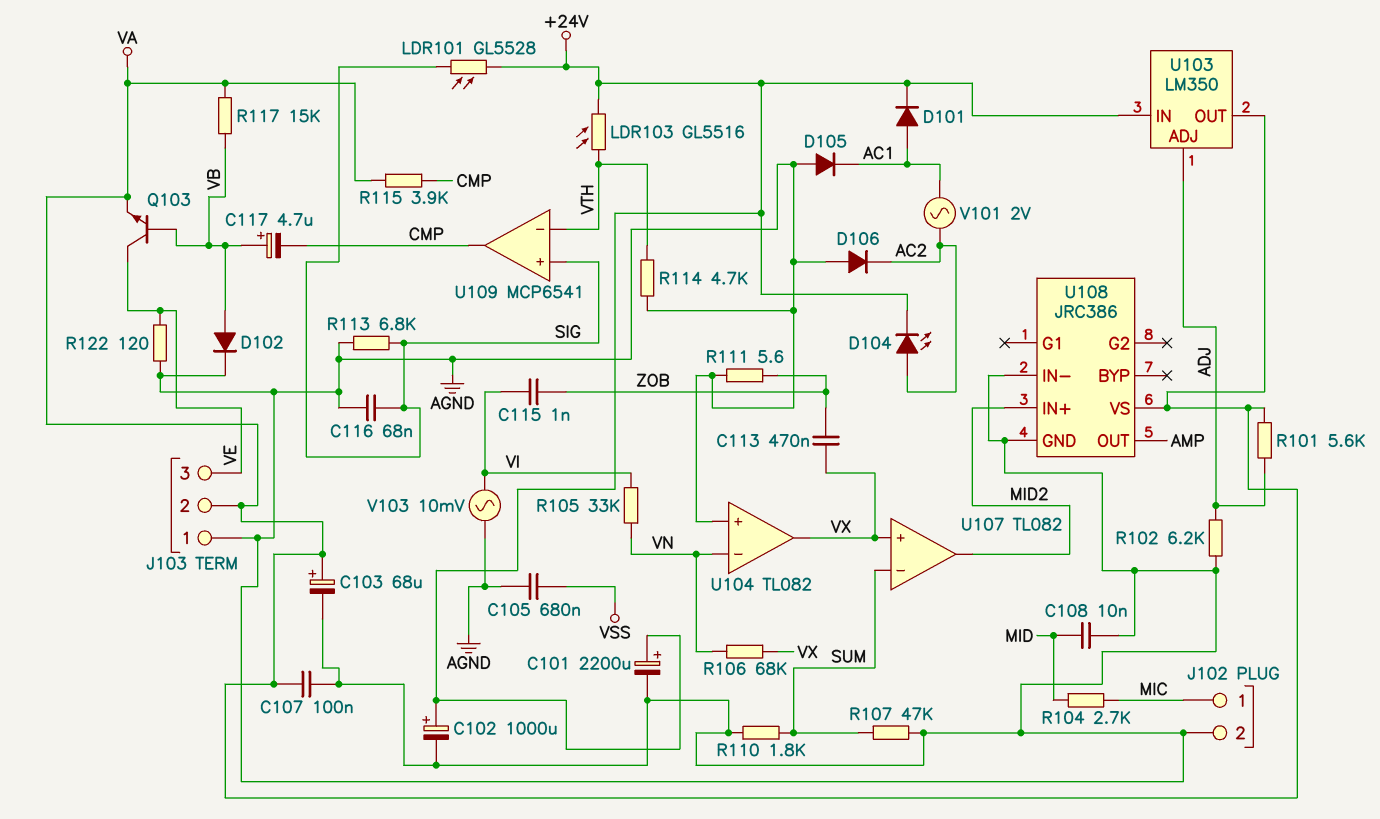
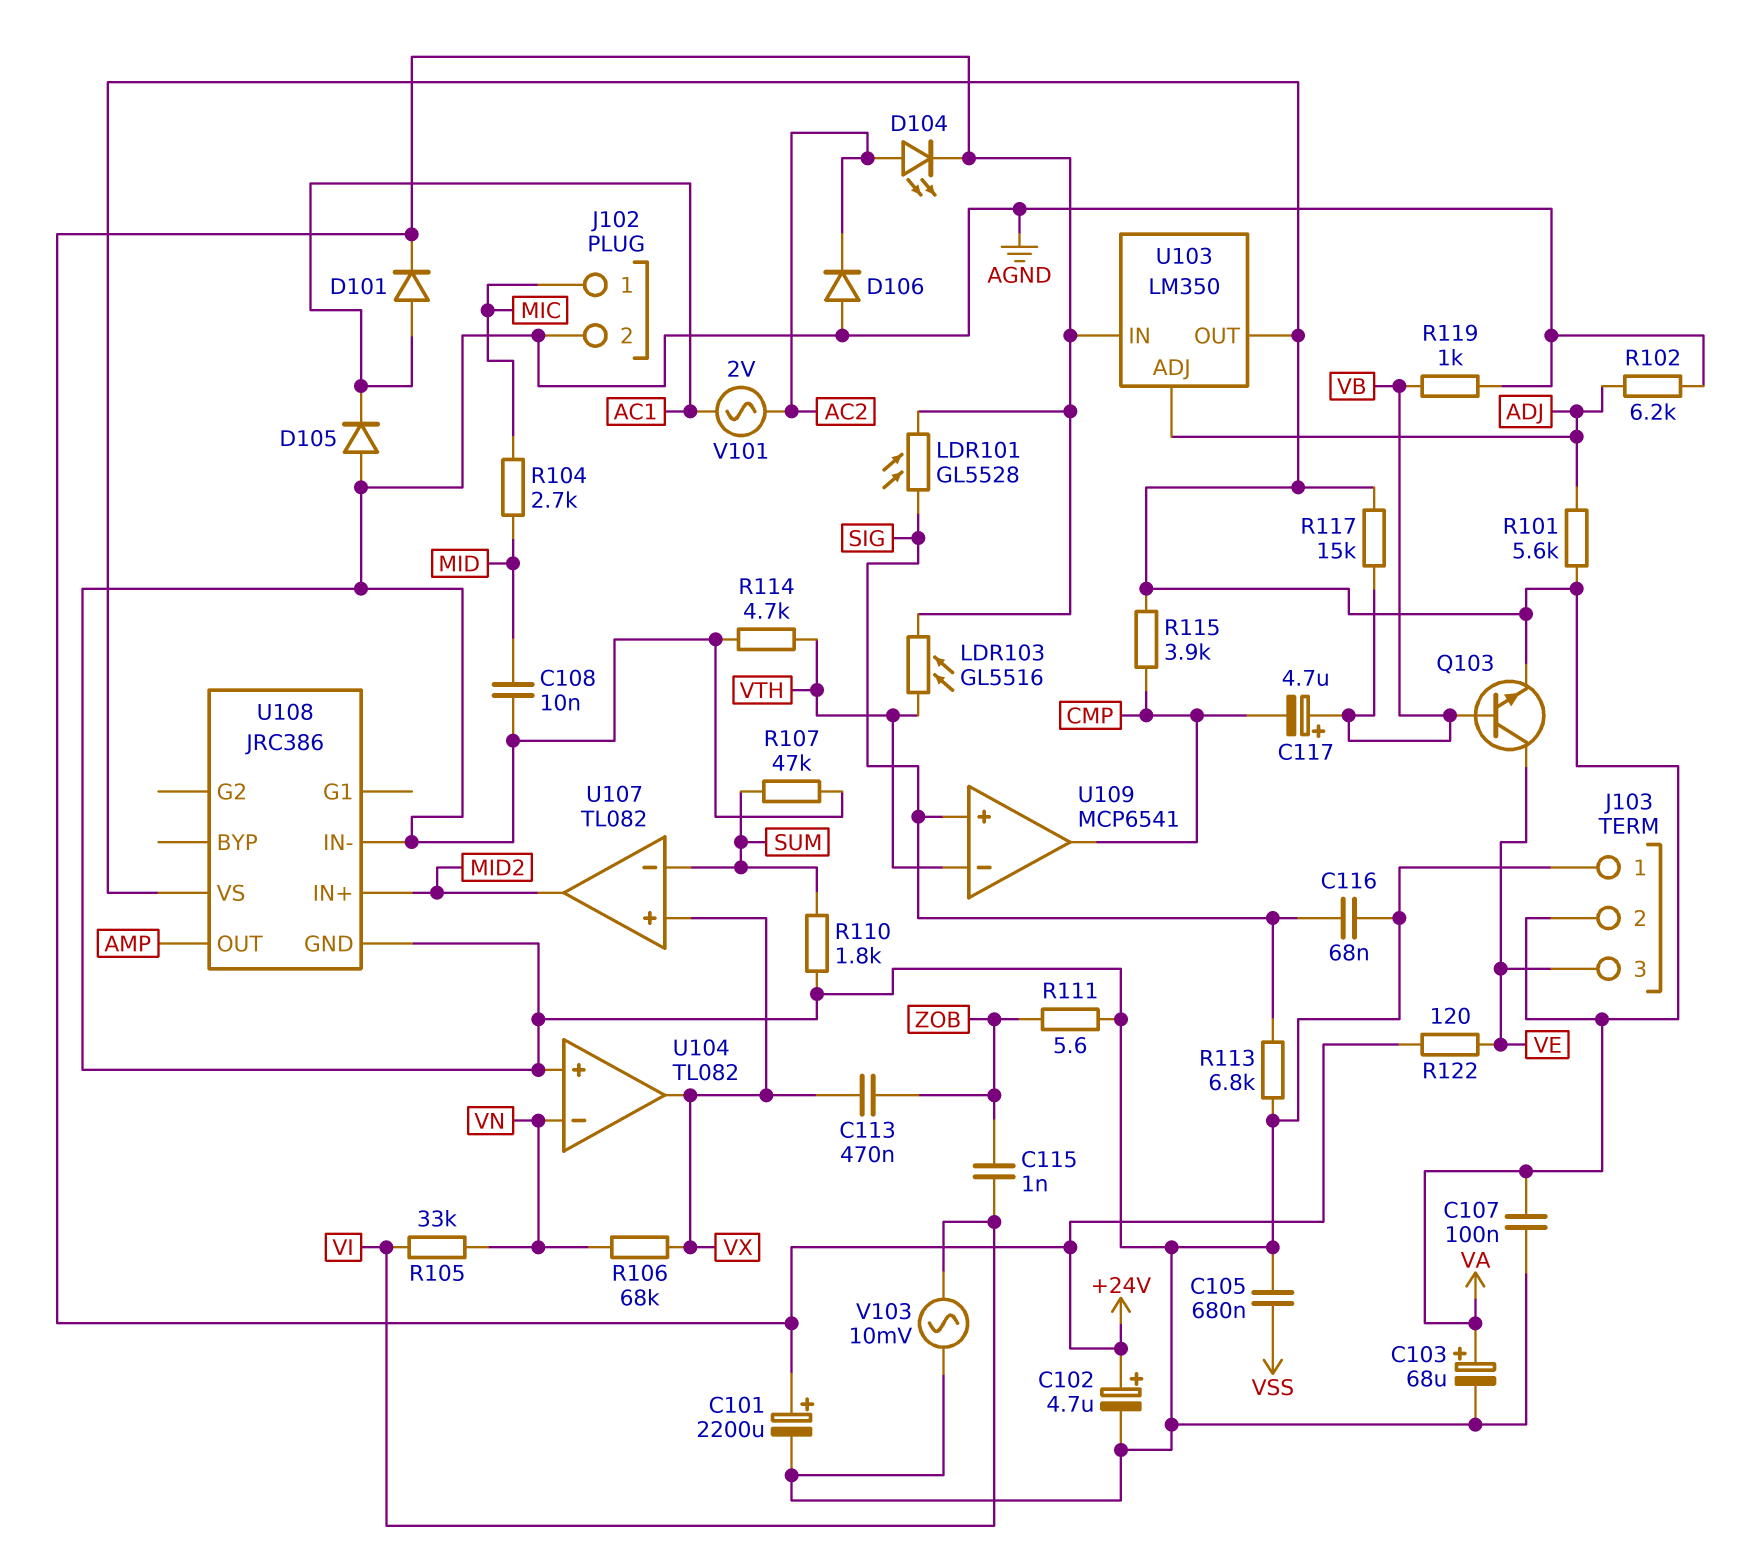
C102: 1000uF (plus +24V, minus AGND) -> 4.7uF (plus +24V, minus AGND)
D102: diode (A VB, K AGND) -> none
R119: none -> 1k (AGND, VB)
R122: 120 (AGND, VE) -> 120 (+24V, VE)

